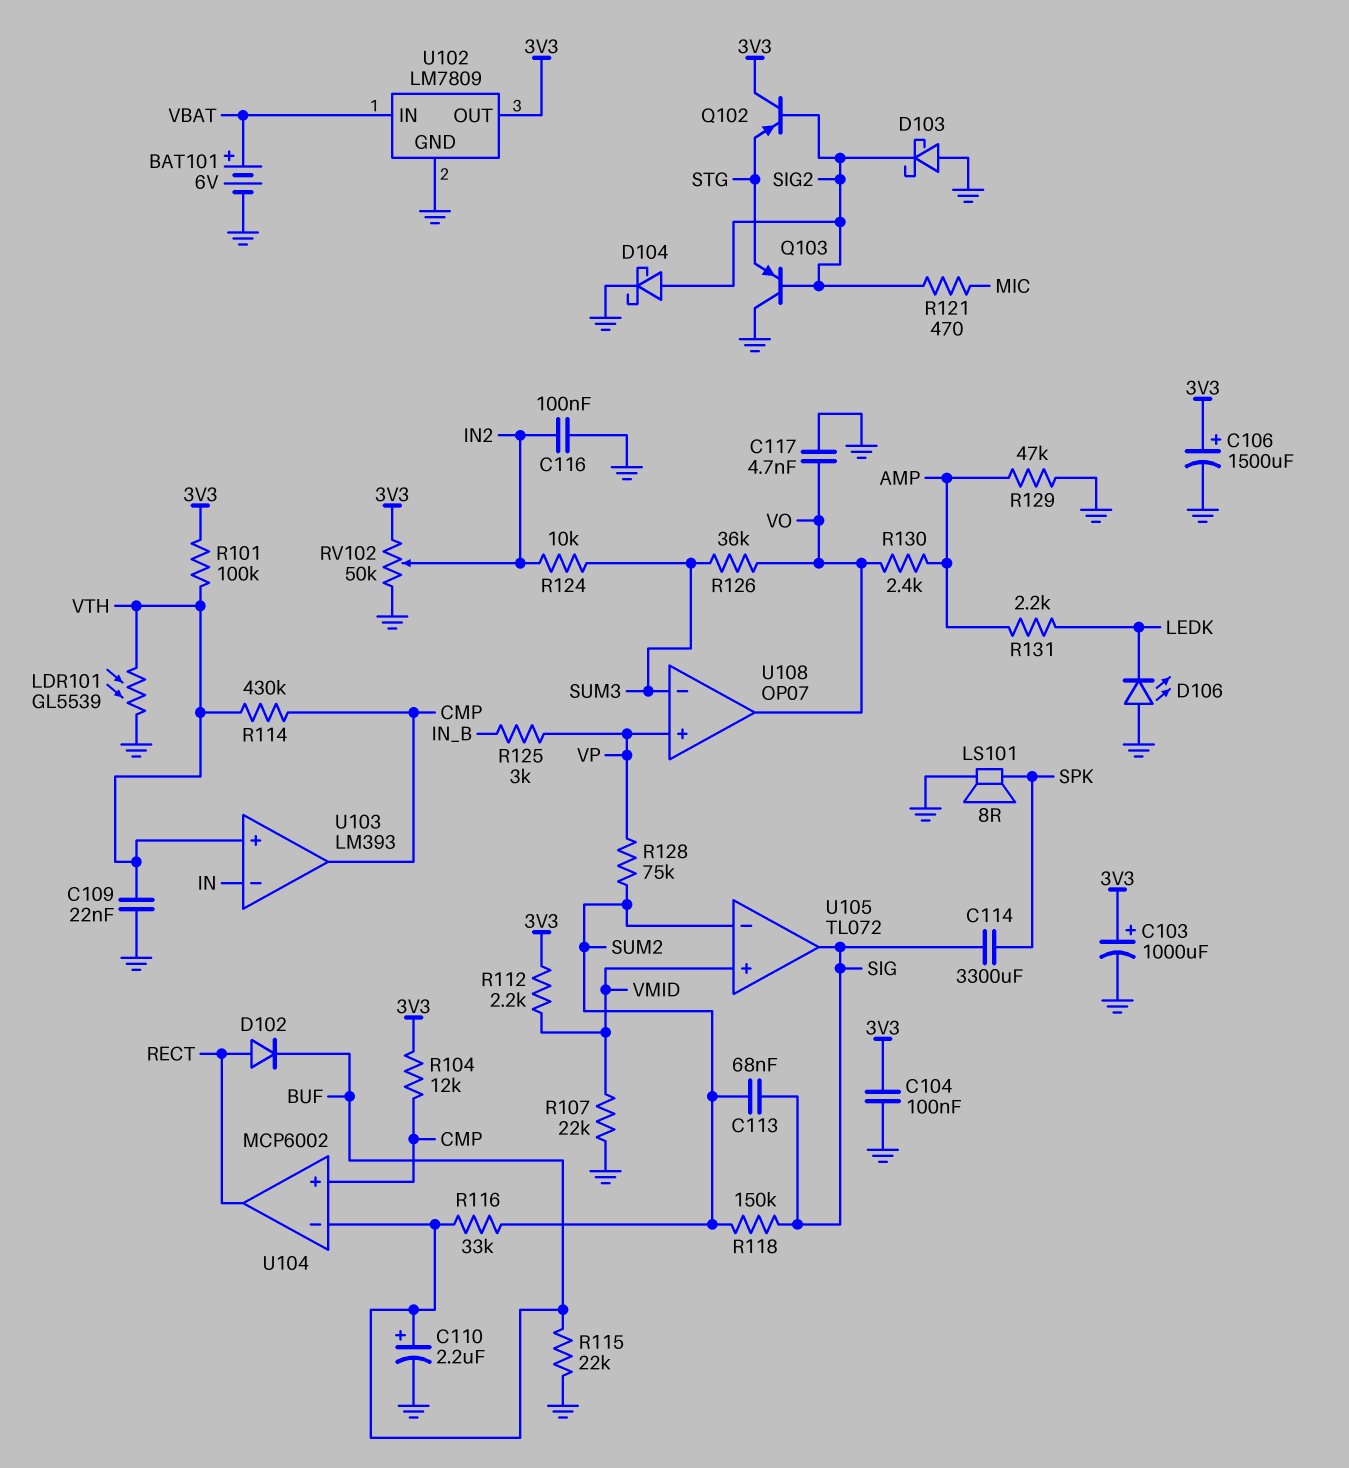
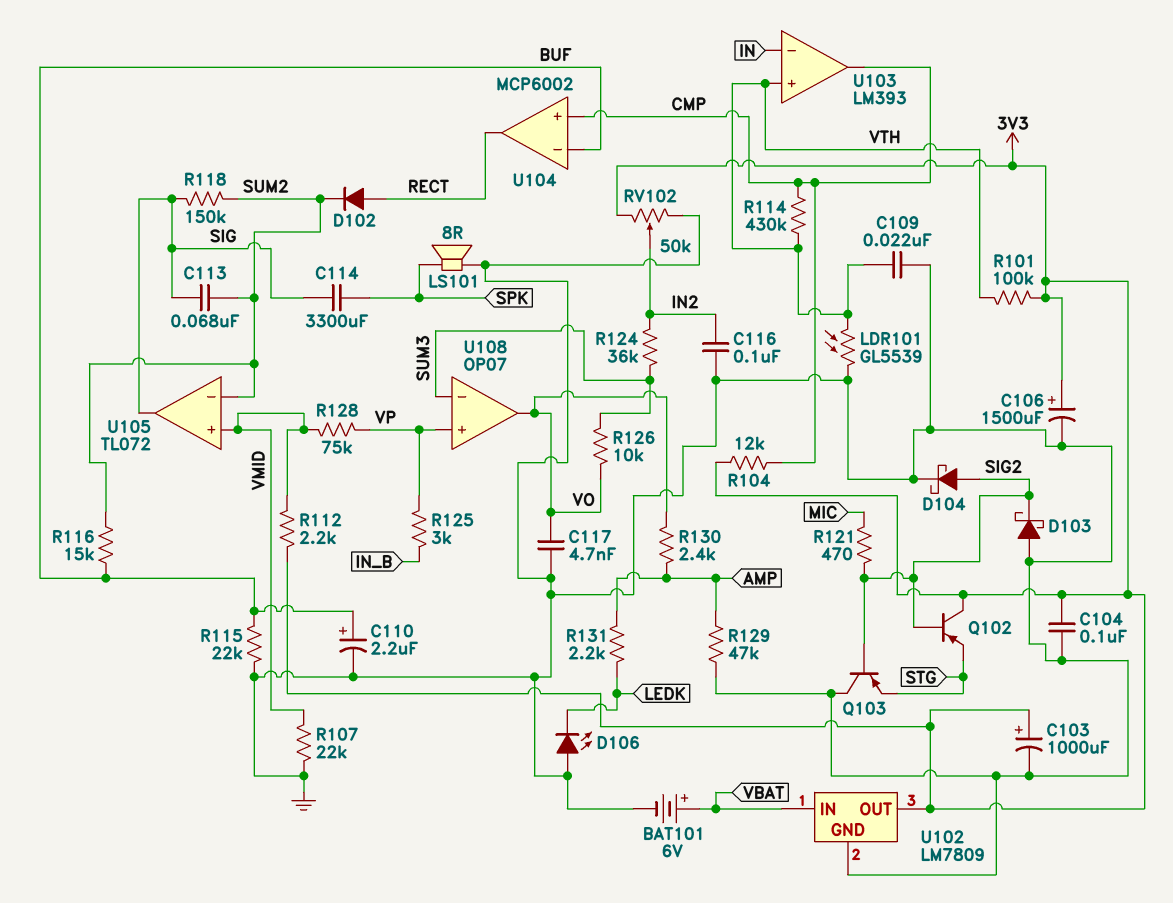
D102: diode (A RECT, K BUF) -> diode (A RECT, K SUM2)
R116: 33k (BUF, SUM2) -> 15k (BUF, SUM2)
R124: 10k (IN2, SUM3) -> 36k (IN2, SUM3)
R126: 36k (SUM3, VO) -> 10k (SUM3, VO)
R128: 75k (SUM2, VP) -> 75k (VMID, VP)

